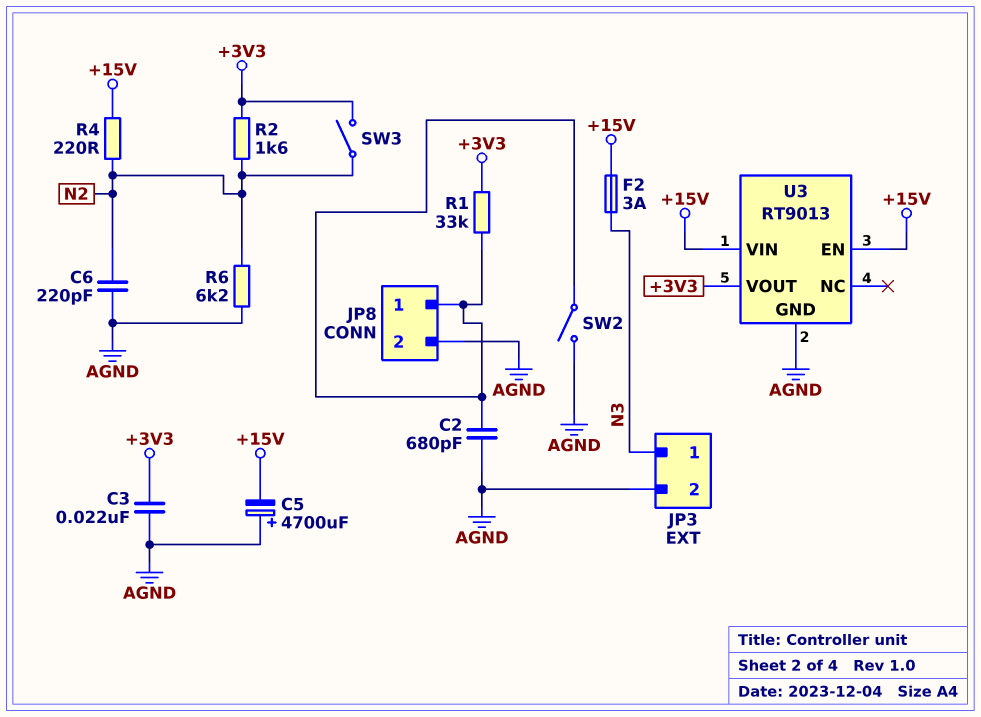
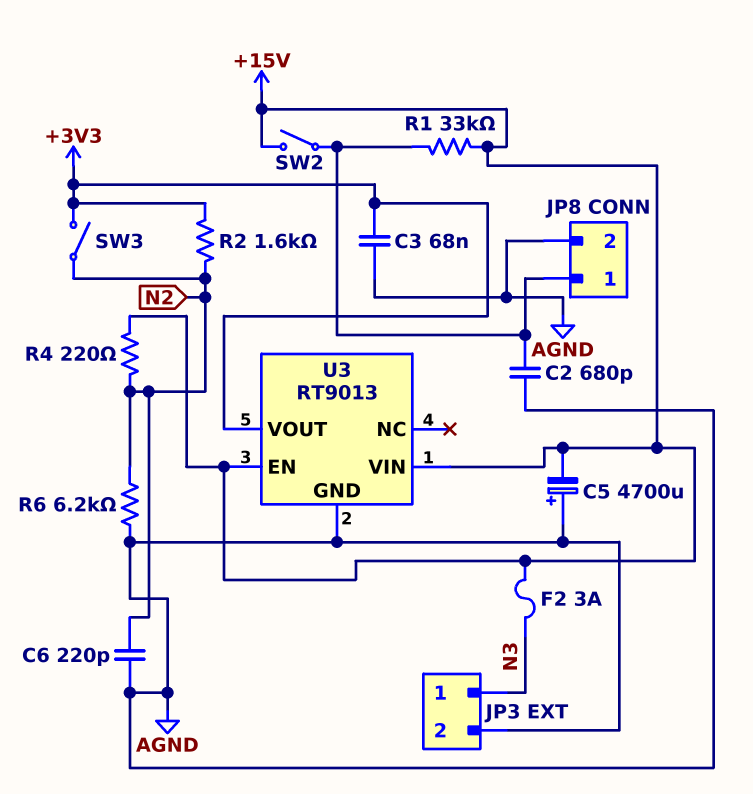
C3: 22nF (+3V3, AGND) -> 68nF (+3V3, AGND)
R1: 33k (+3V3, JP8/1) -> 33k (+15V, JP8/1)
SW2: switch (AGND, JP8/1) -> switch (+15V, JP8/1)

